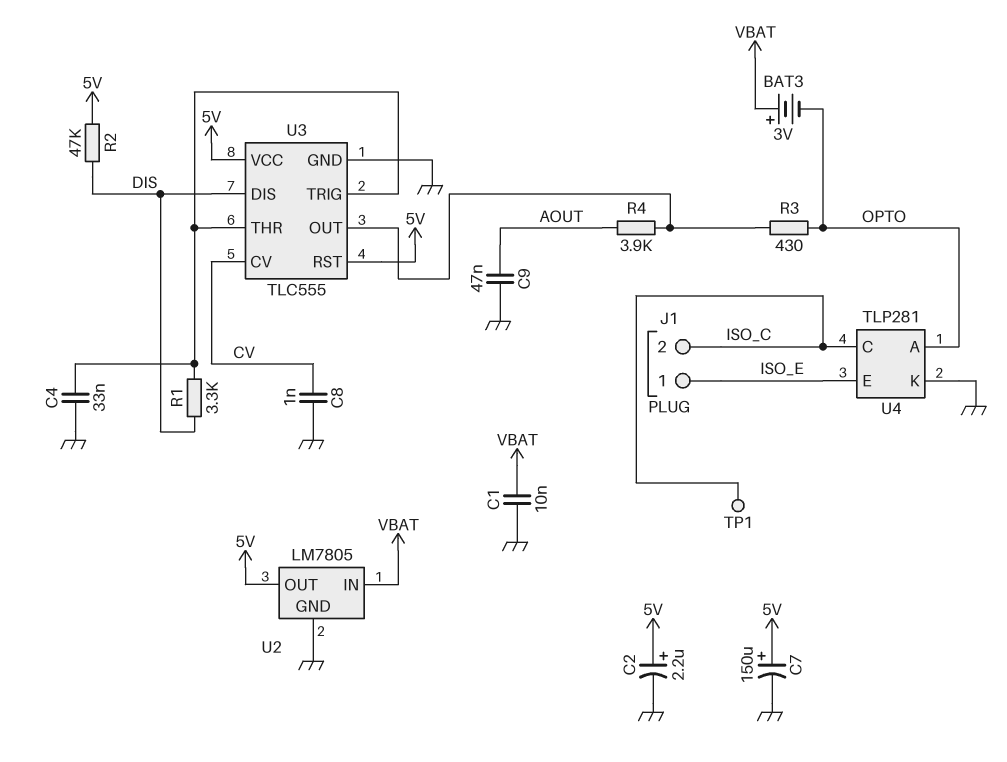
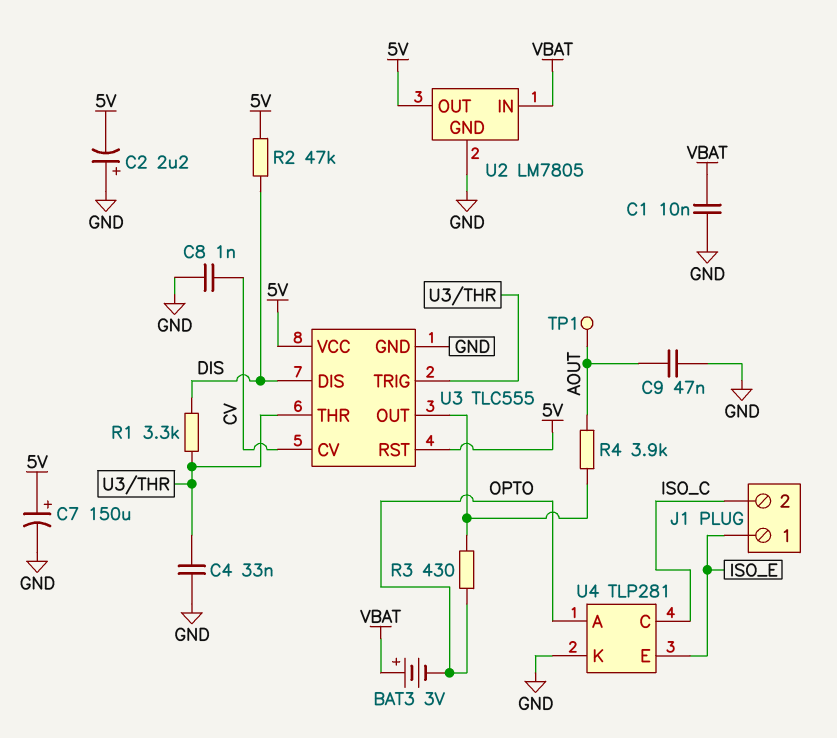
C2: 2.2uF (plus 5V, minus GND) -> 2.2uF (plus GND, minus 5V)
TP1: test point (ISO_C) -> test point (AOUT)

